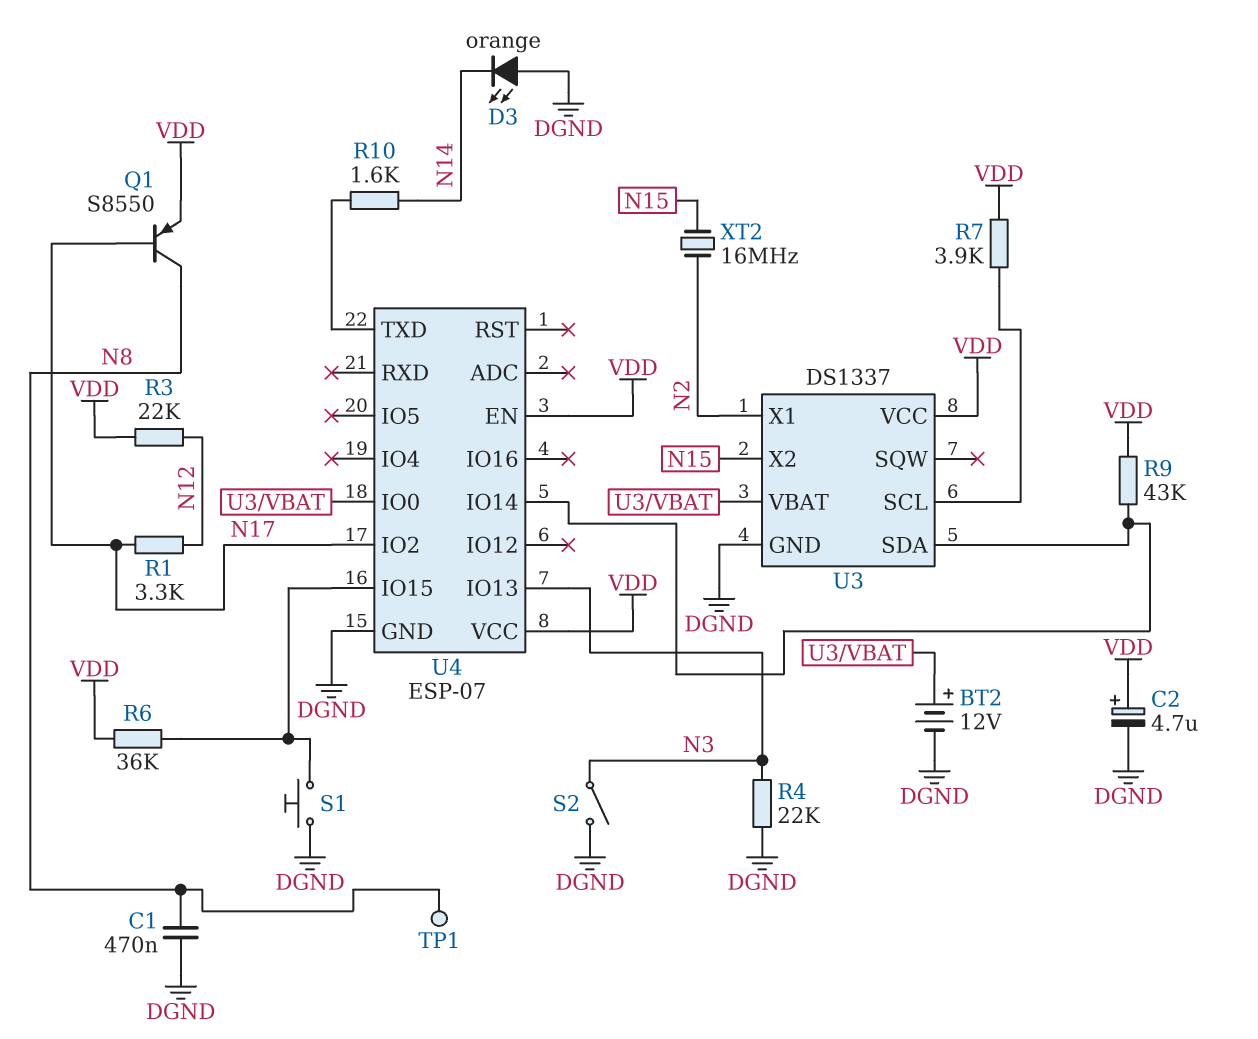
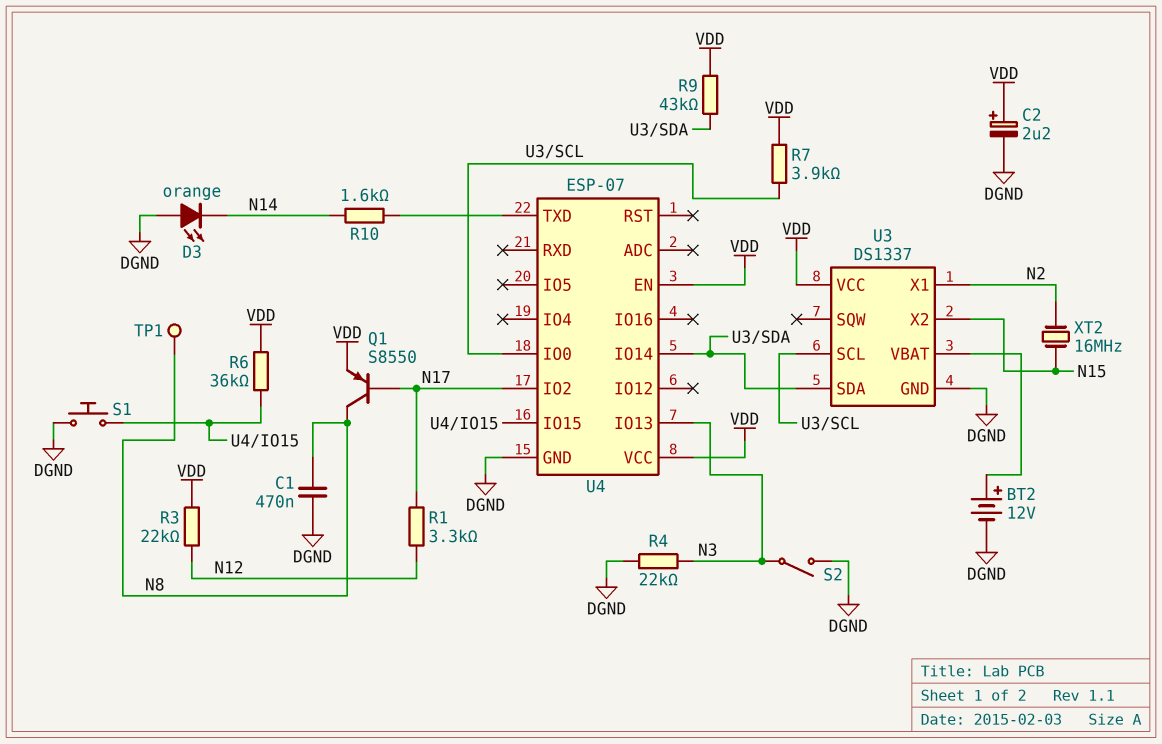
C2: 4.7uF (plus VDD, minus DGND) -> 2.2uF (plus VDD, minus DGND)
U4 pin IO0: U3/VBAT -> U3/SCL

